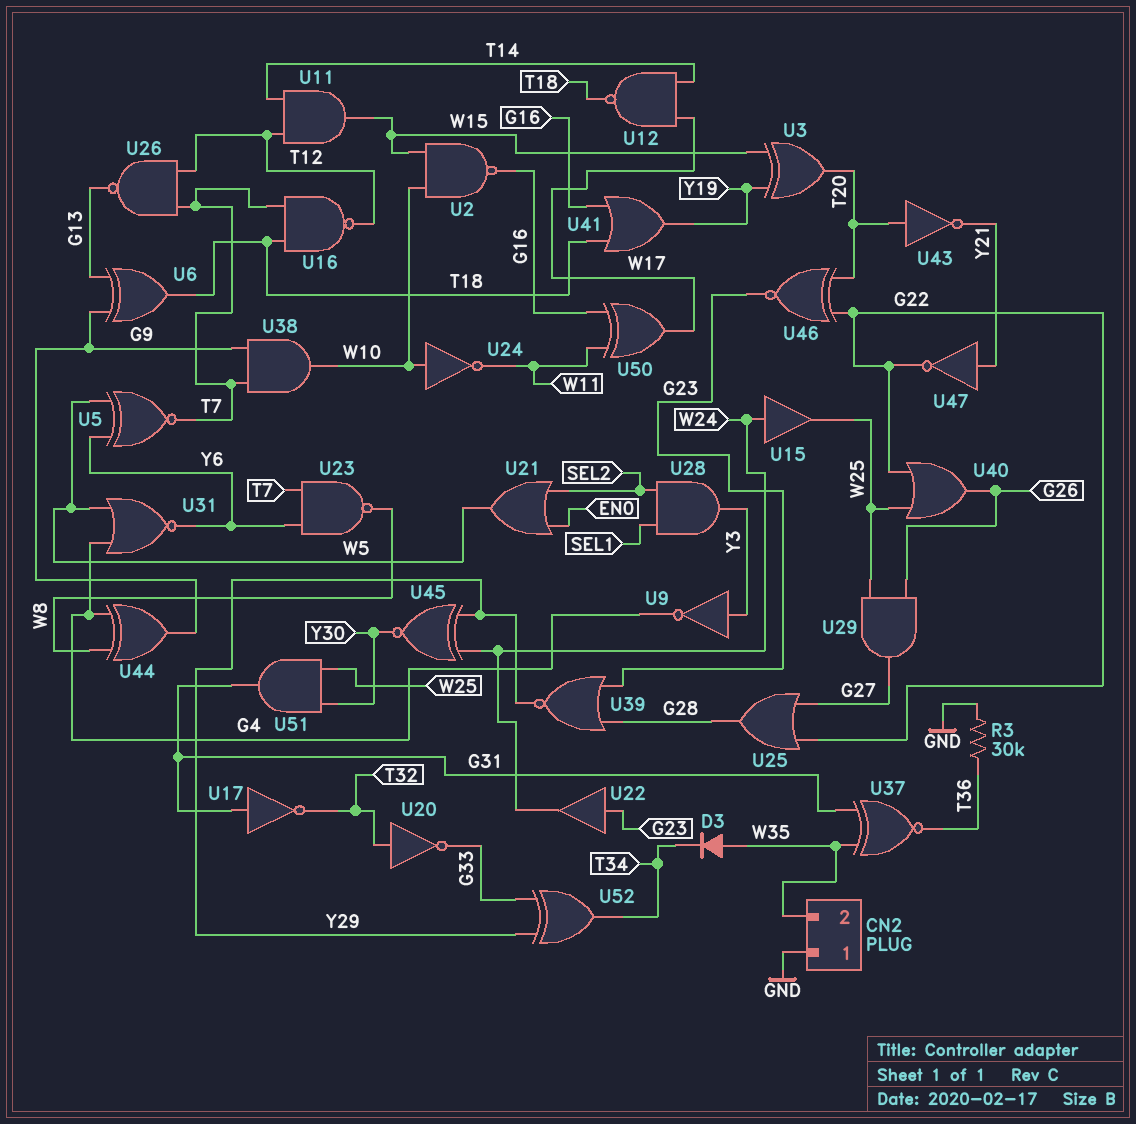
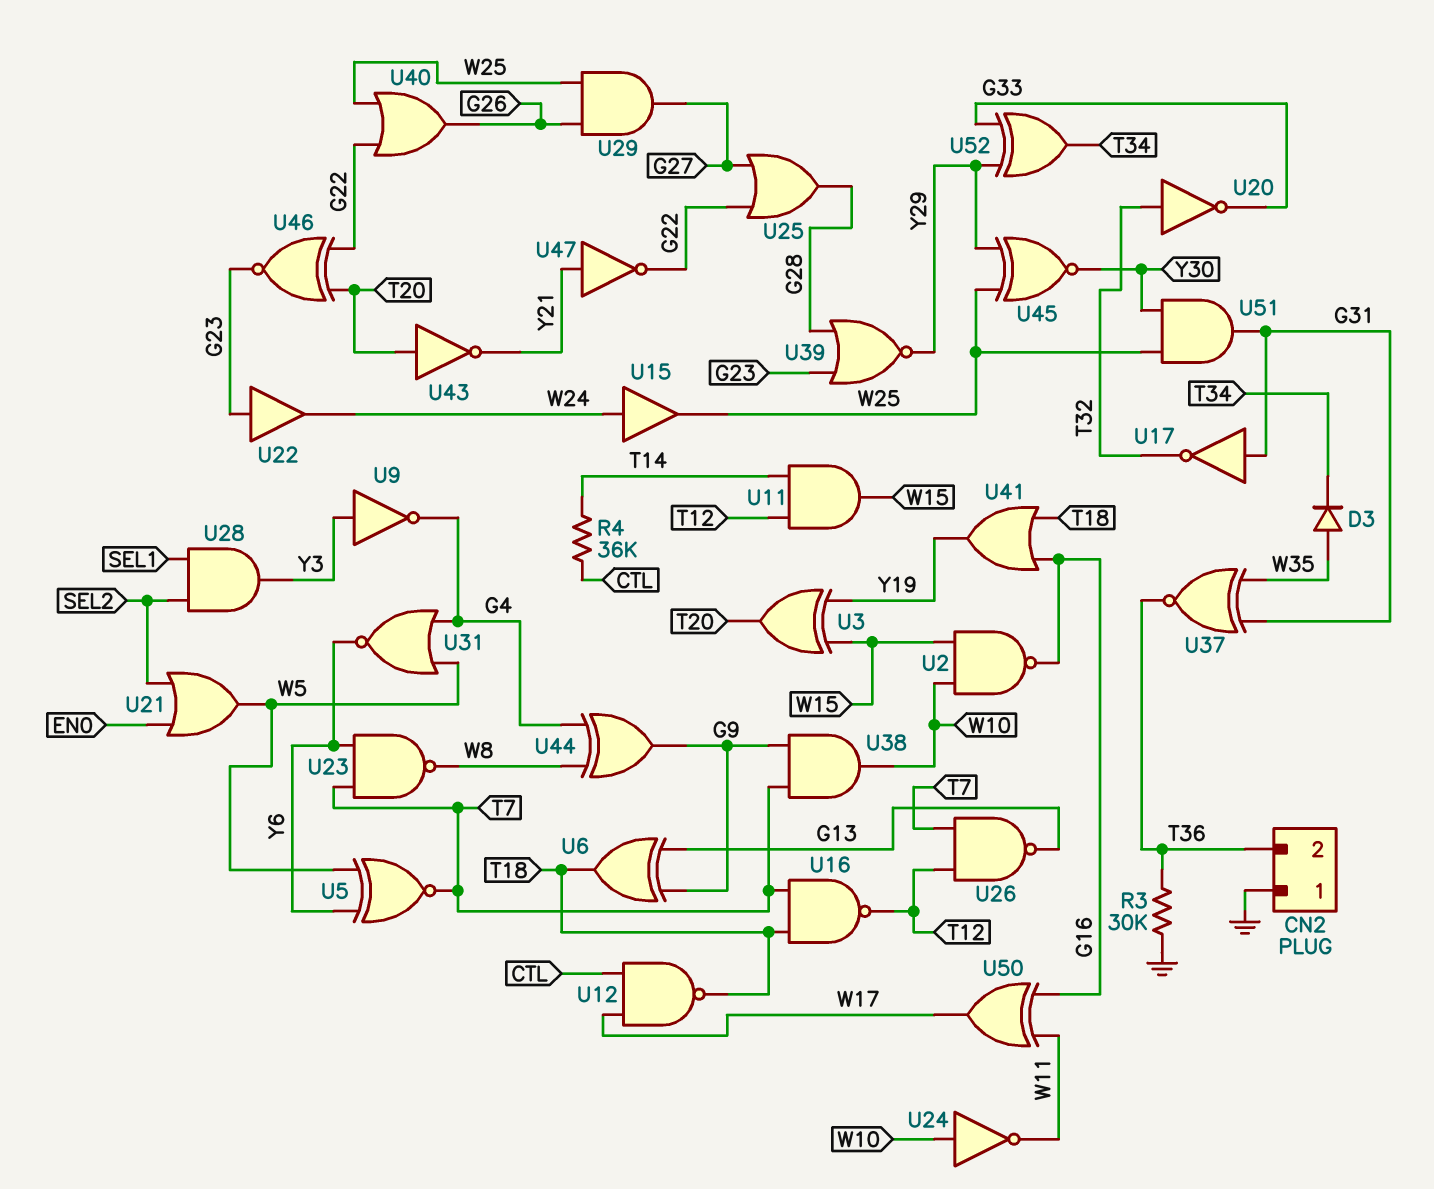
CN2 pin 2: W35 -> T36
R4: none -> 36k (CTL, T14)
U12: NAND (in T14, in W17, out T18) -> NAND (in CTL, in W17, out T18)
U45: XNOR (in W24, in Y29, out Y30) -> XNOR (in W25, in Y29, out Y30)

